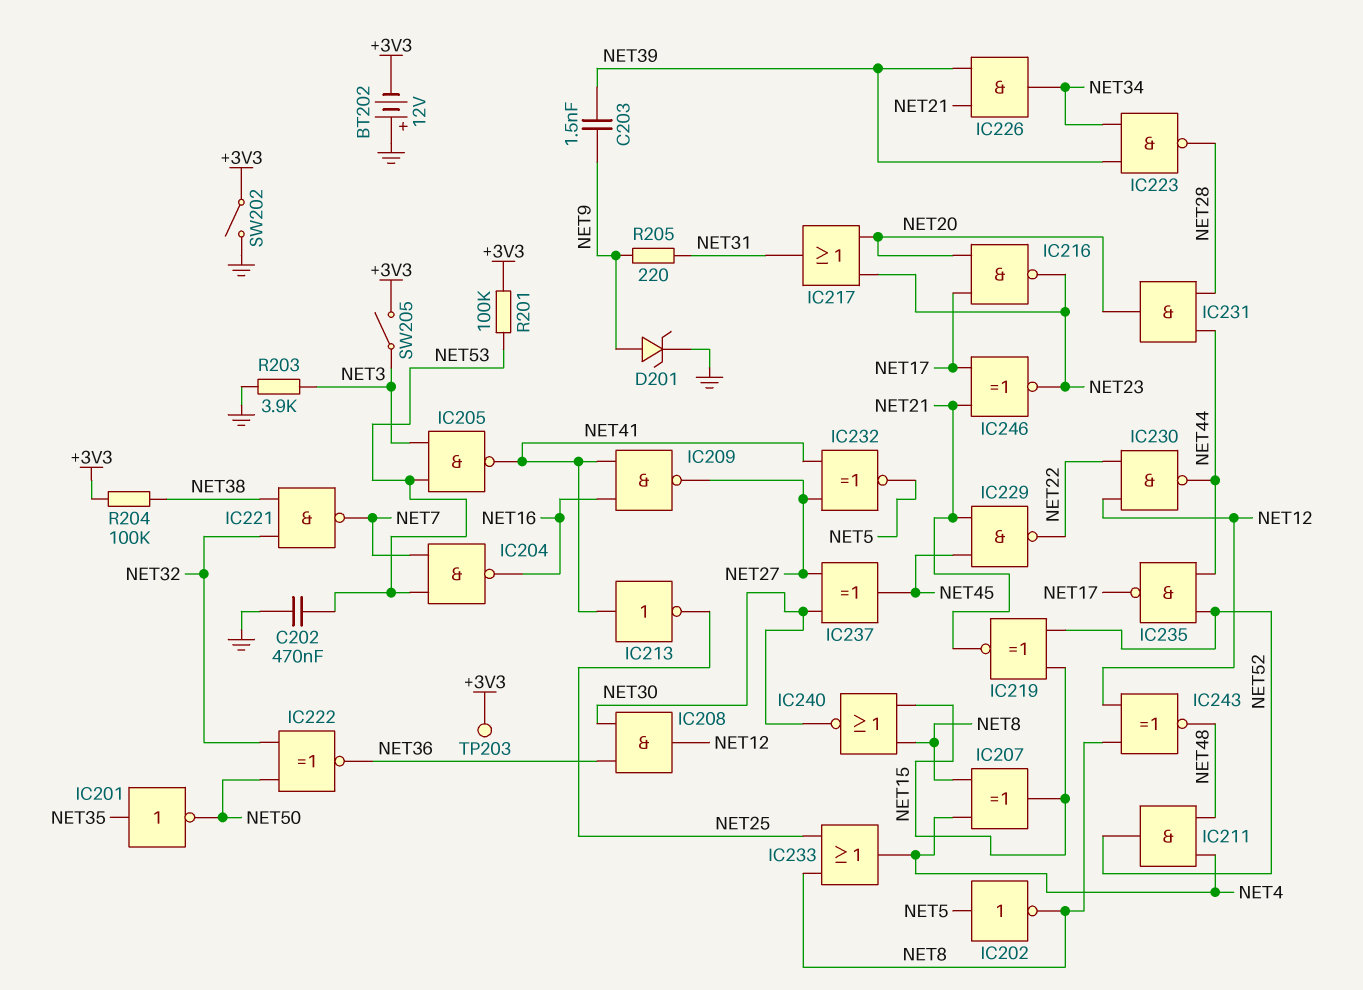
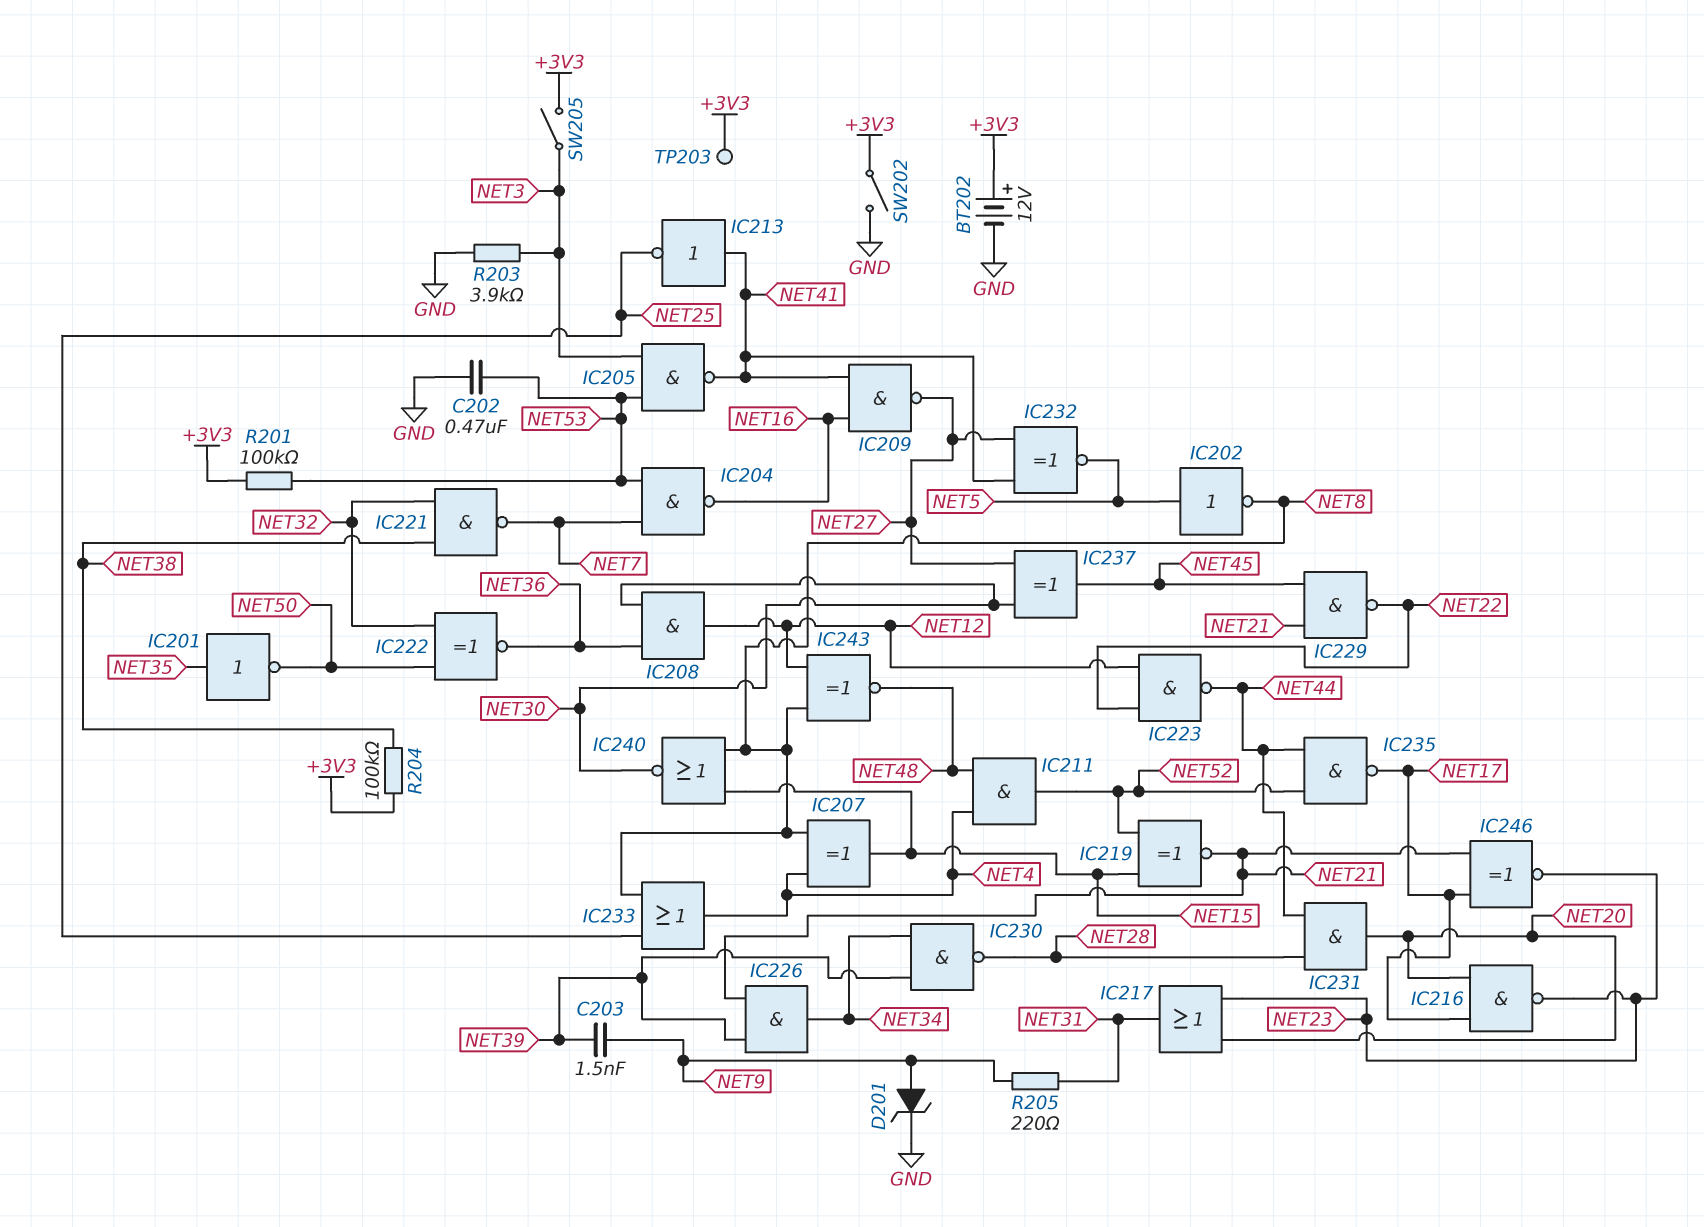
BT202: 12V (plus GND, minus +3V3) -> 12V (plus +3V3, minus GND)
IC223: NAND (in NET34, in NET39, out NET28) -> NAND (in NET12, in NET22, out NET44)
IC230: NAND (in NET12, in NET22, out NET44) -> NAND (in NET34, in NET39, out NET28)

